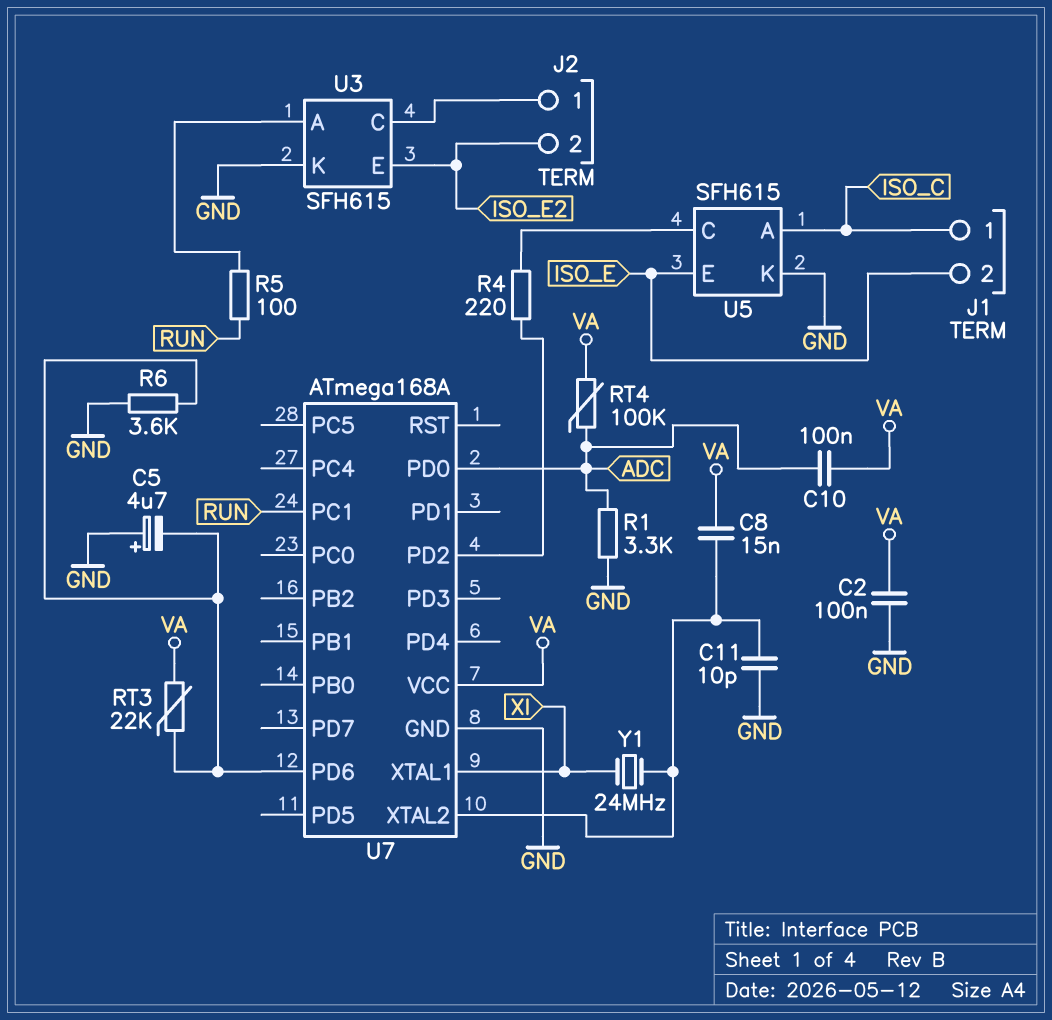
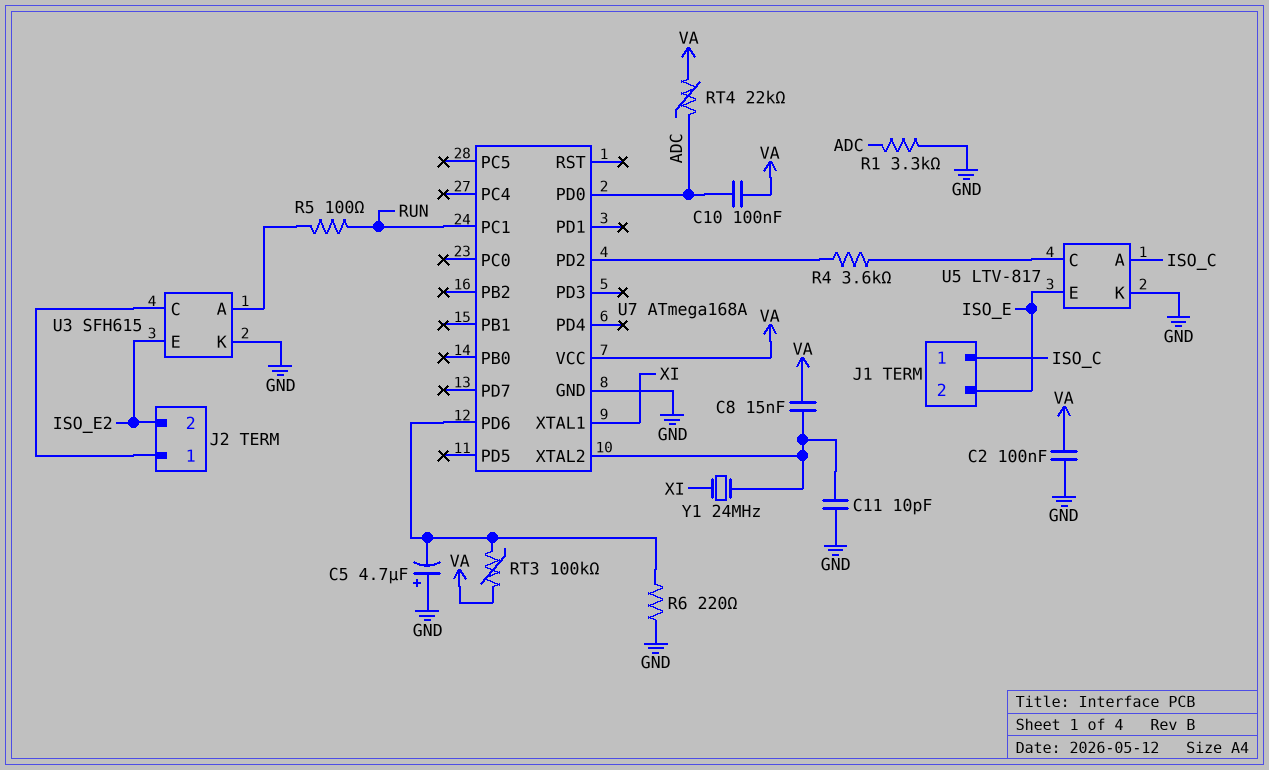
R4: 220 (U5/C, U7/PD2) -> 3.6k (U5/C, U7/PD2)
R6: 3.6k (GND, U7/PD6) -> 220 (GND, U7/PD6)
RT3: 22k (U7/PD6, VA) -> 100k (U7/PD6, VA)
RT4: 100k (ADC, VA) -> 22k (ADC, VA)
U5: SFH615 -> LTV-817

